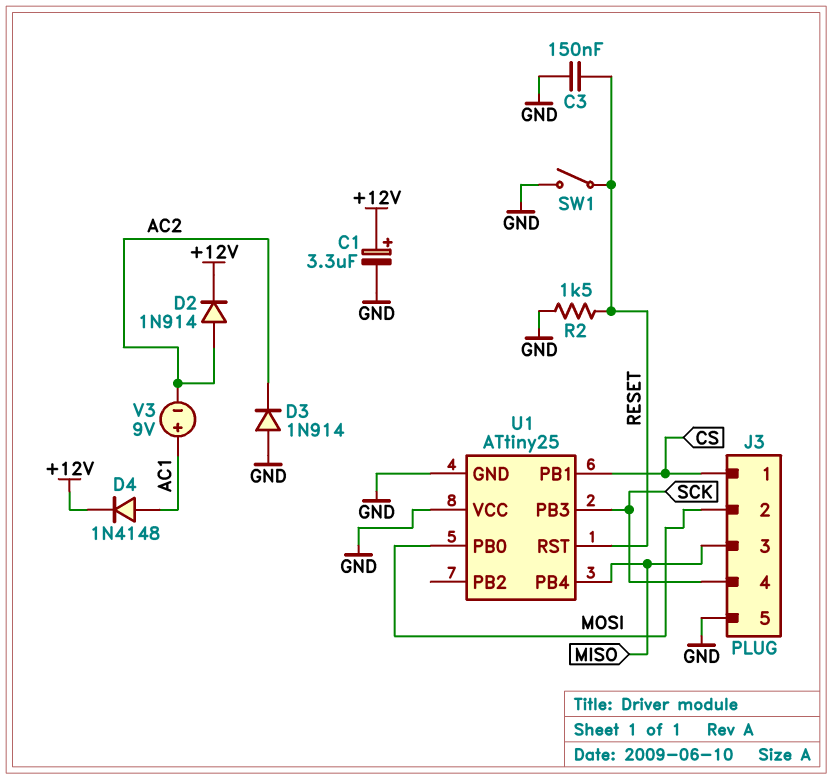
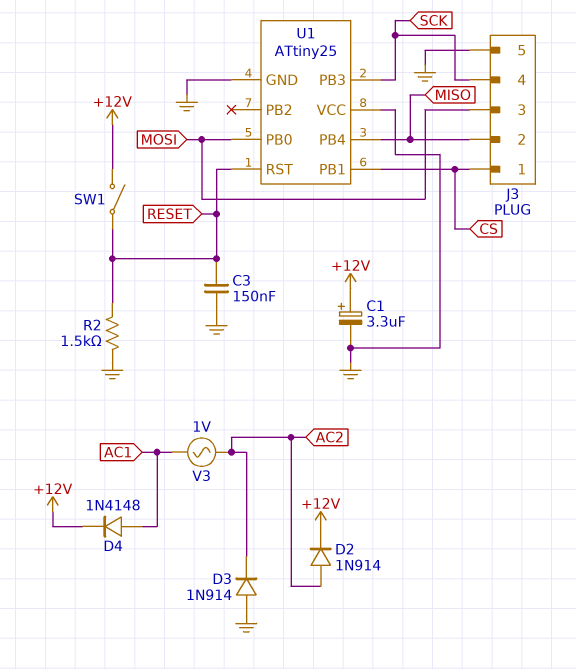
J3 pin 2: MOSI -> MISO
J3 pin 3: MISO -> MOSI
SW1: switch (GND, RESET) -> switch (+12V, RESET)
V3: 9V (plus AC1, minus AC2) -> AC 1V (AC1, AC2)

